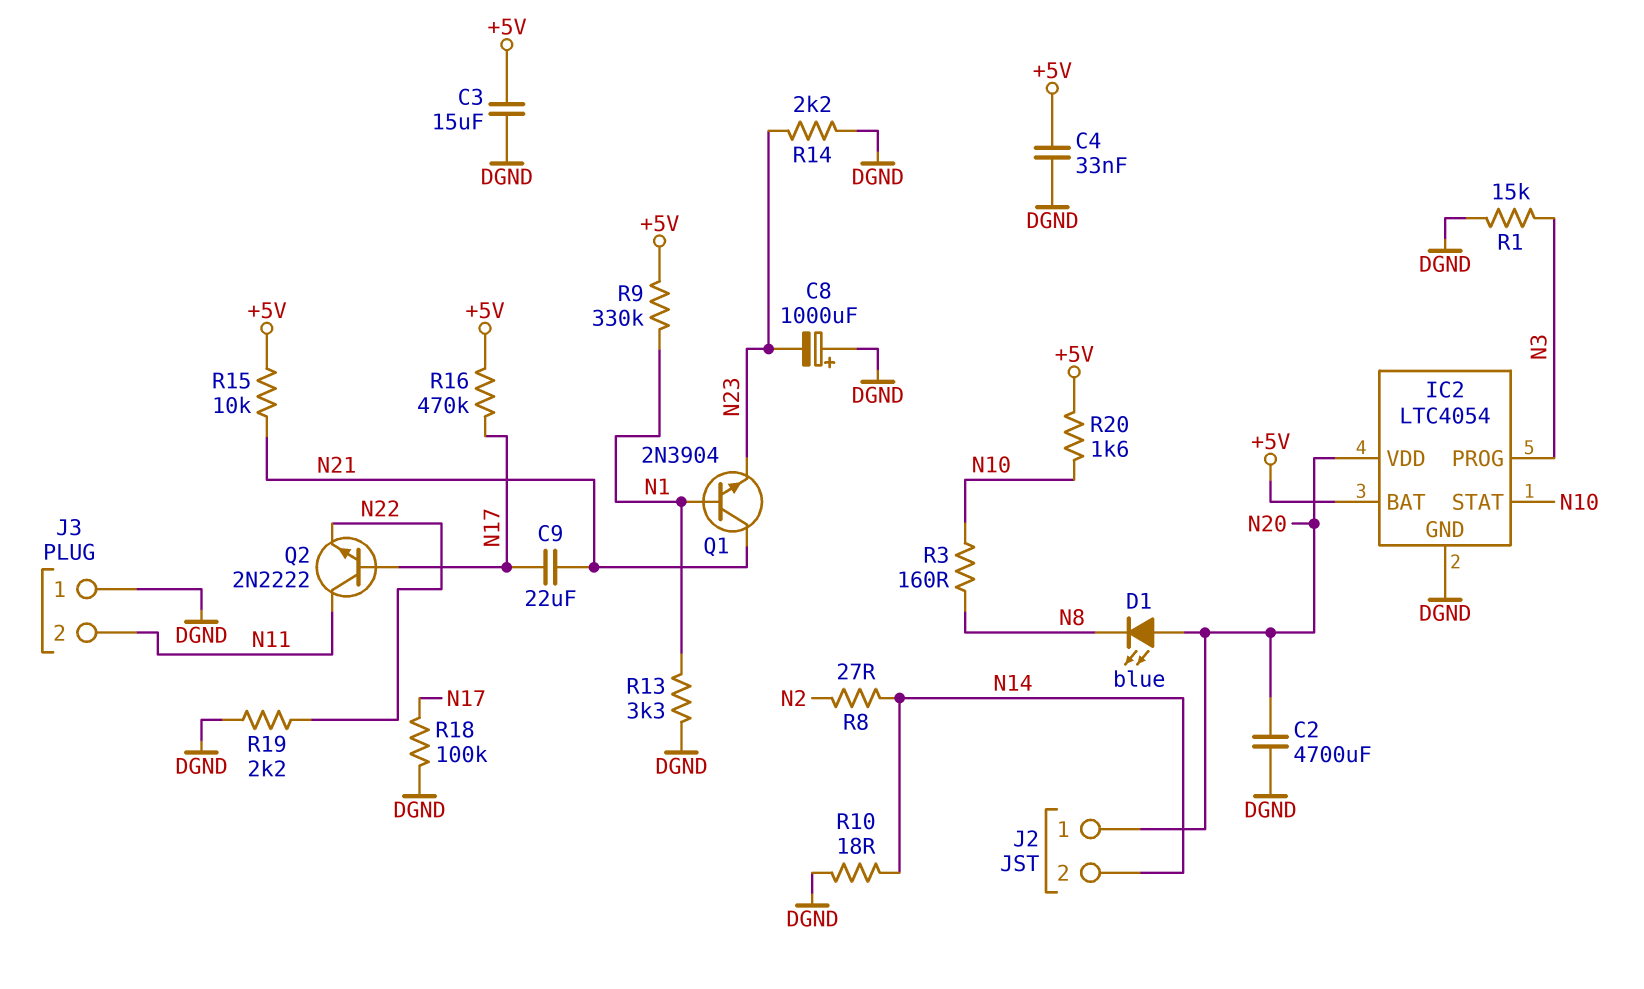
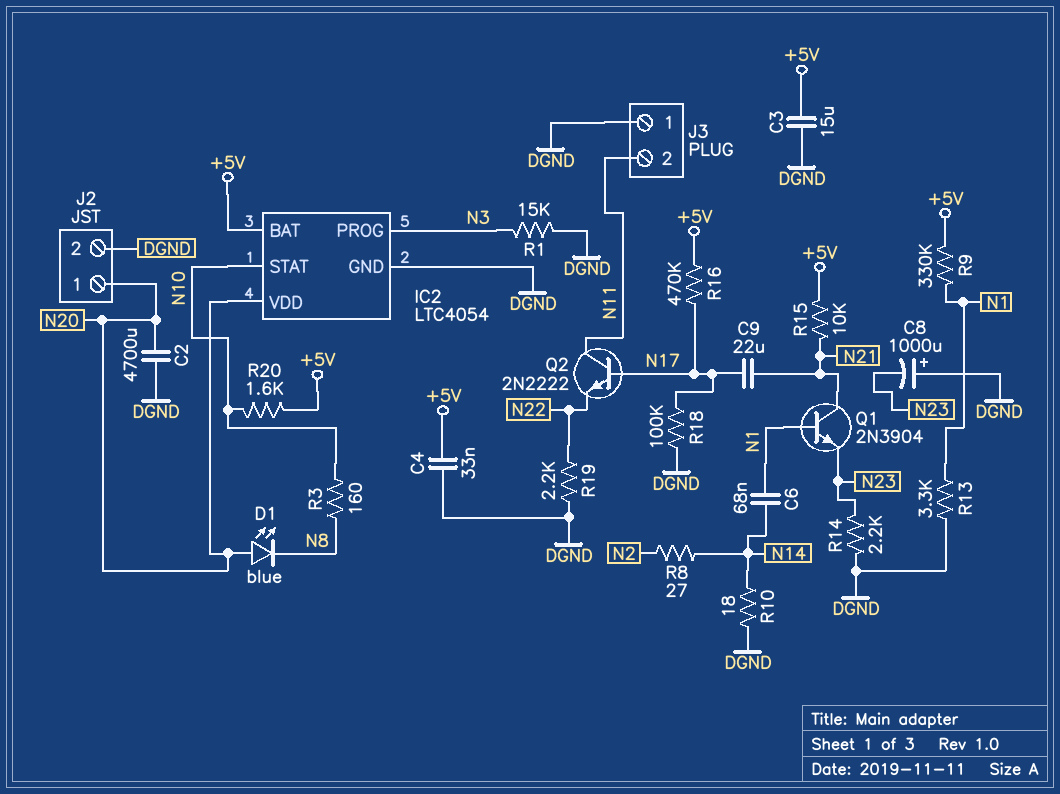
C6: none -> 68nF (N1, N14)
J2 pin 2: N14 -> DGND

